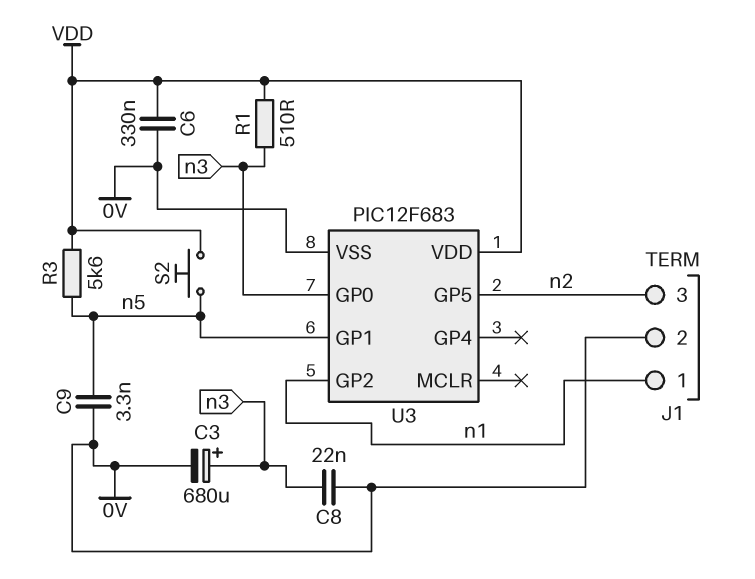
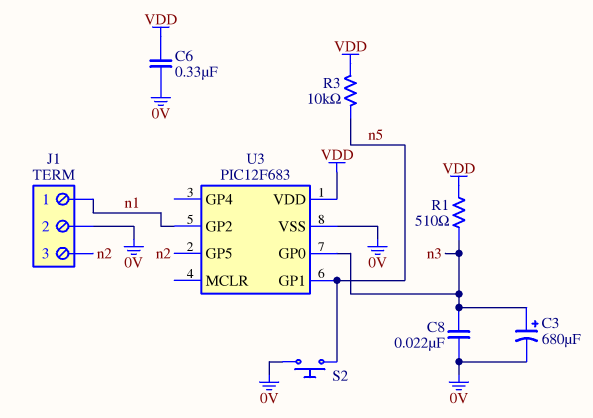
C9: 3.3nF (0V, n5) -> none
R3: 5.6k (VDD, n5) -> 10k (VDD, n5)
S2: button (VDD, n5) -> button (0V, n5)

